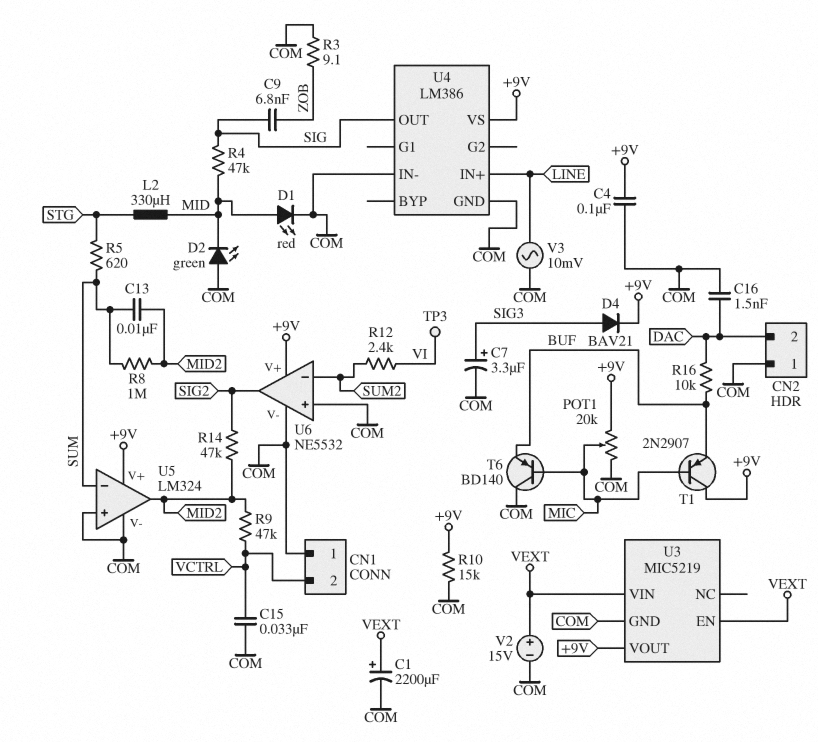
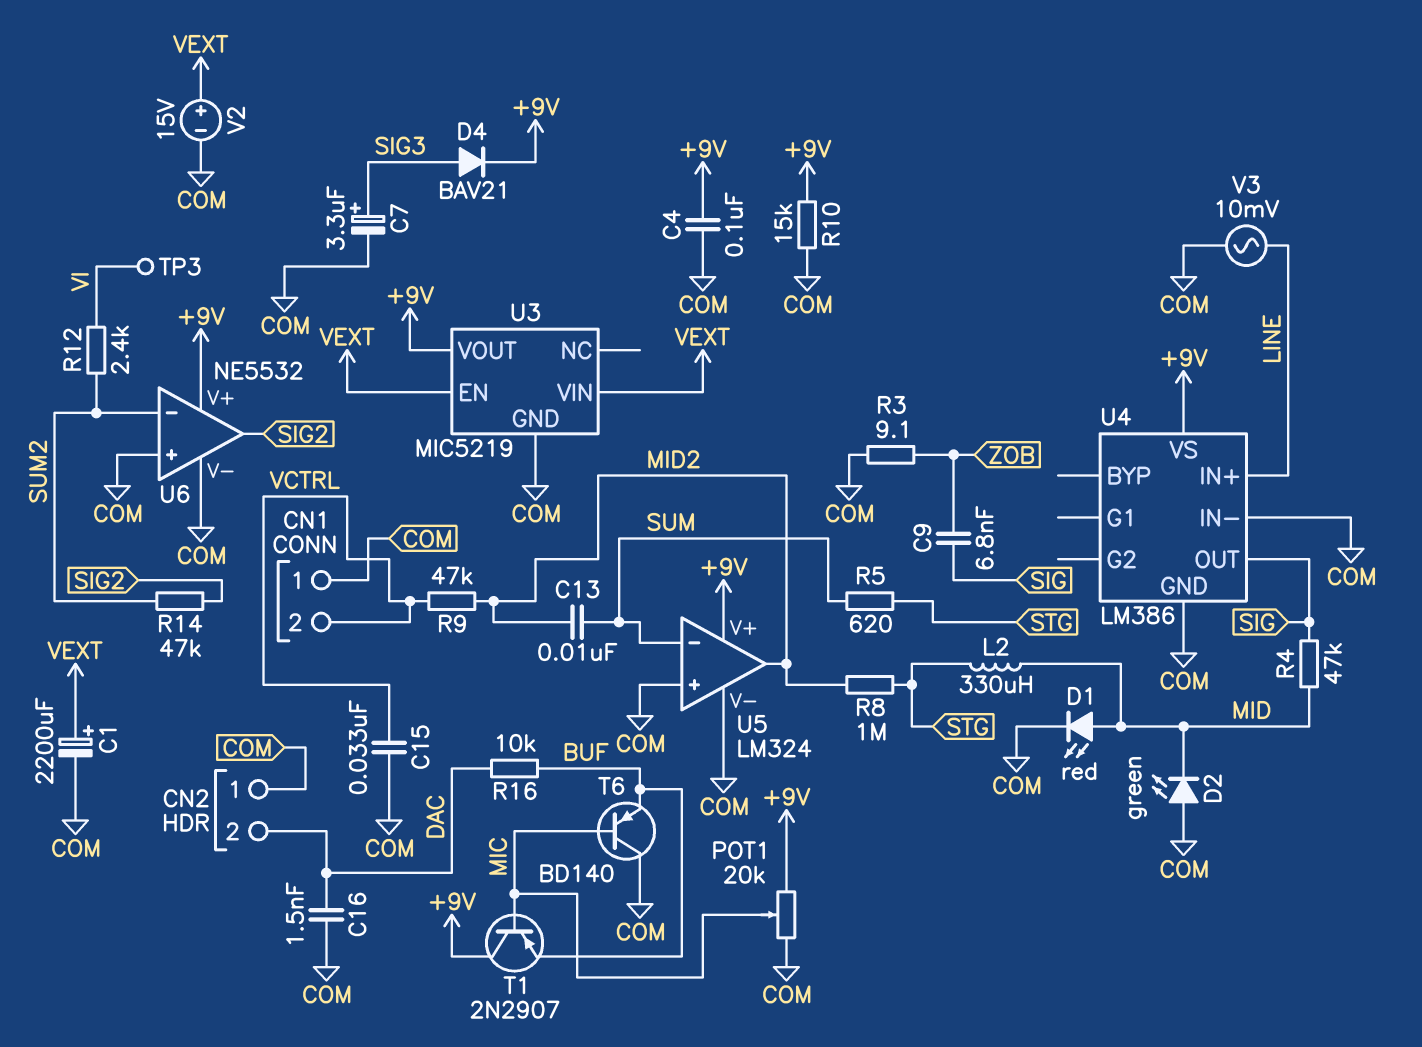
R8: 1M (MID2, SUM) -> 1M (MID2, STG)
R14: 47k (MID2, SIG2) -> 47k (SIG2, SUM2)

